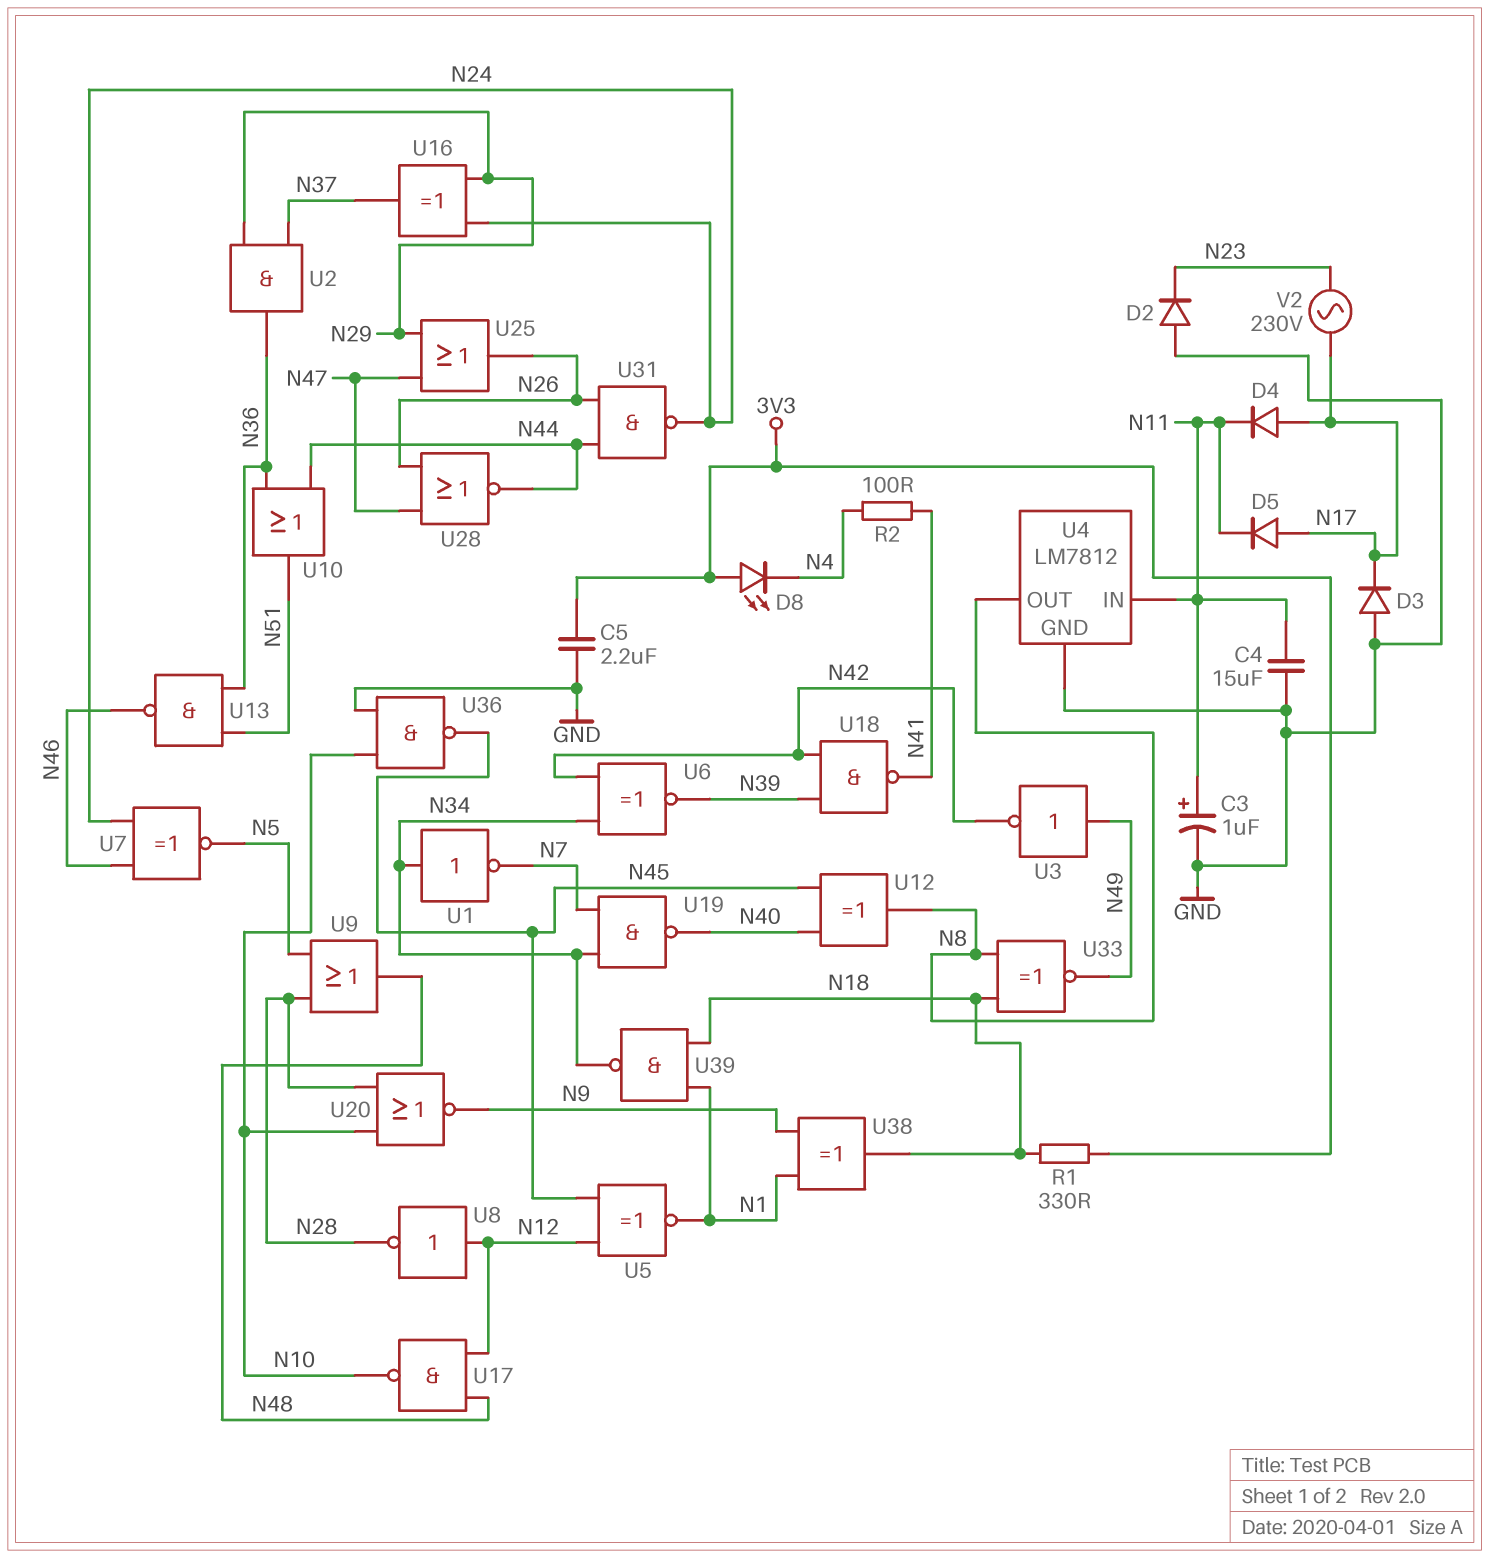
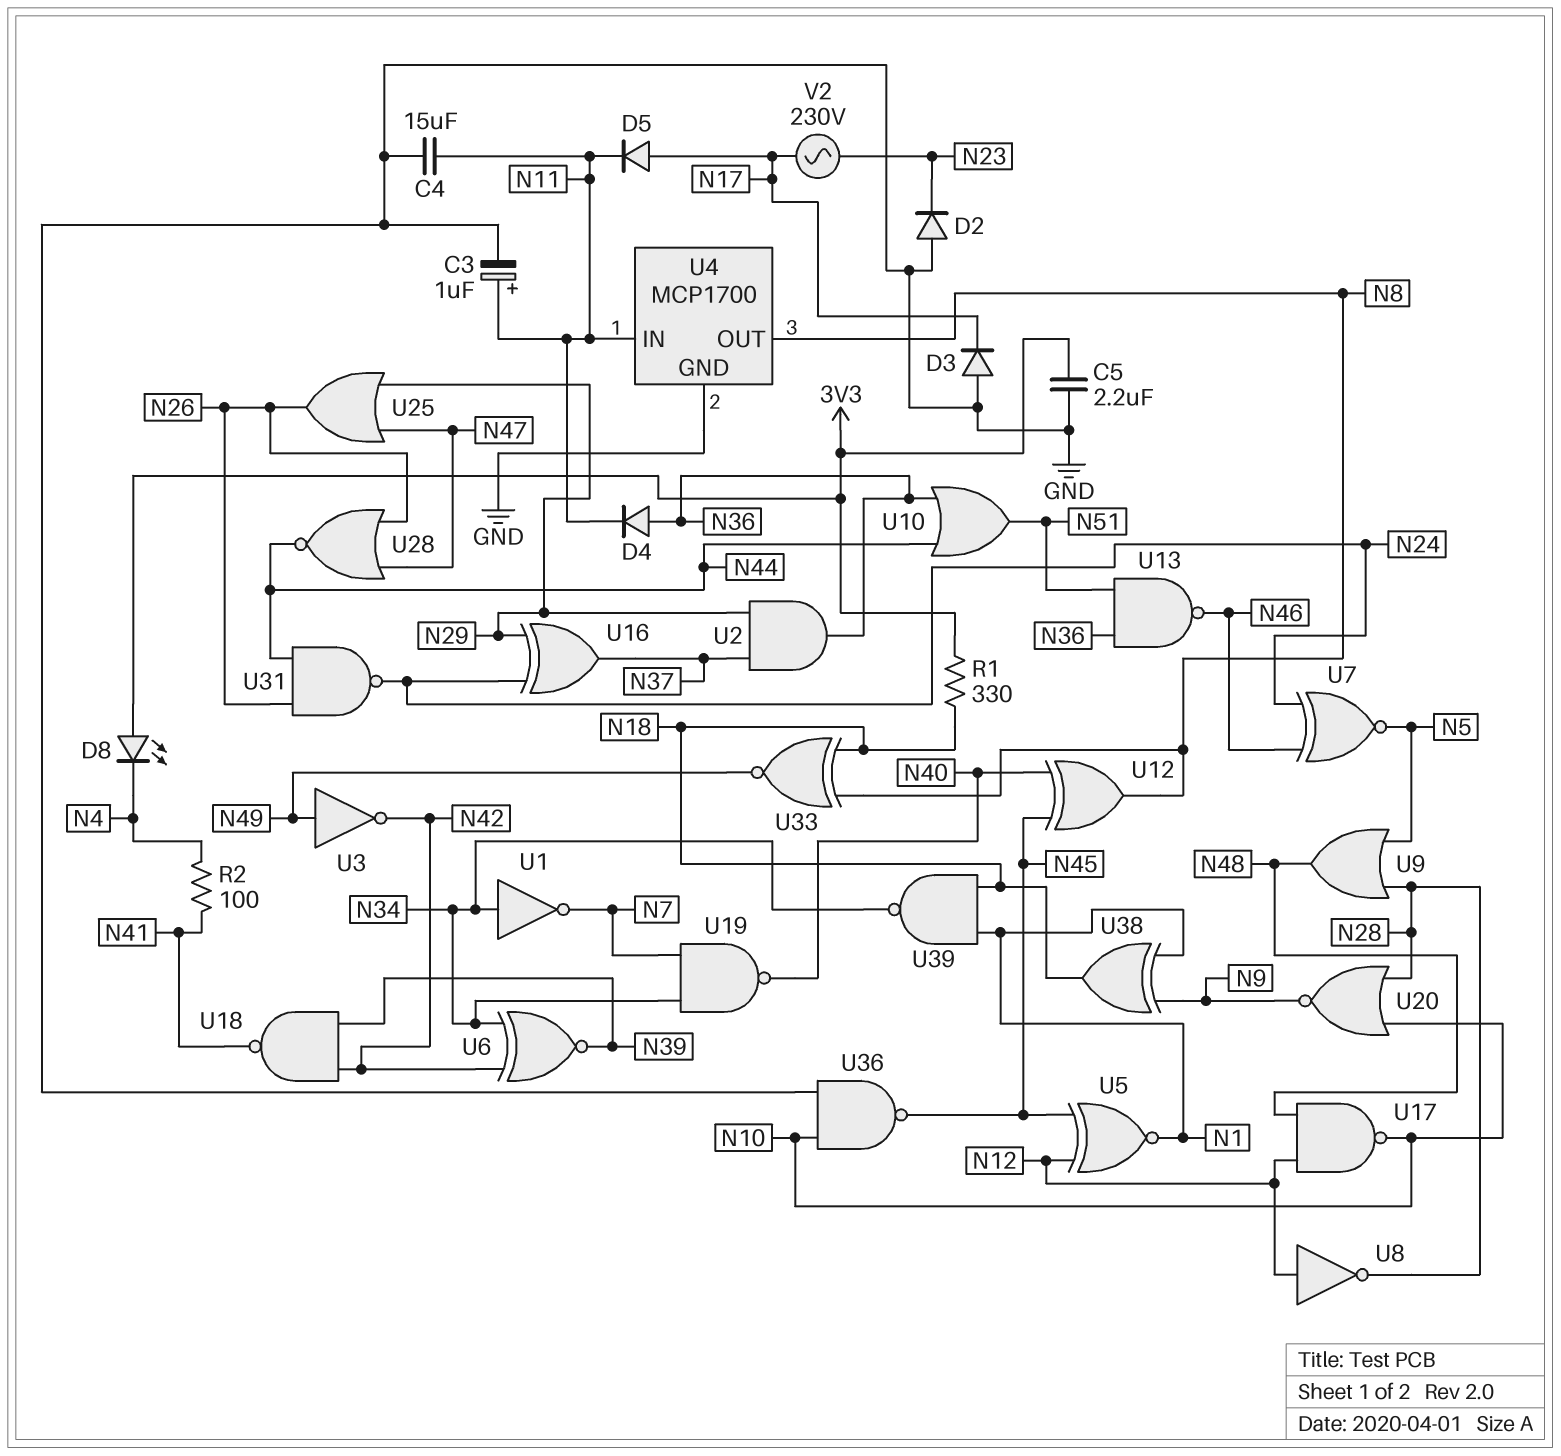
D4: diode (A N17, K N11) -> diode (A N36, K N11)
U4: LM7812 -> MCP1700

